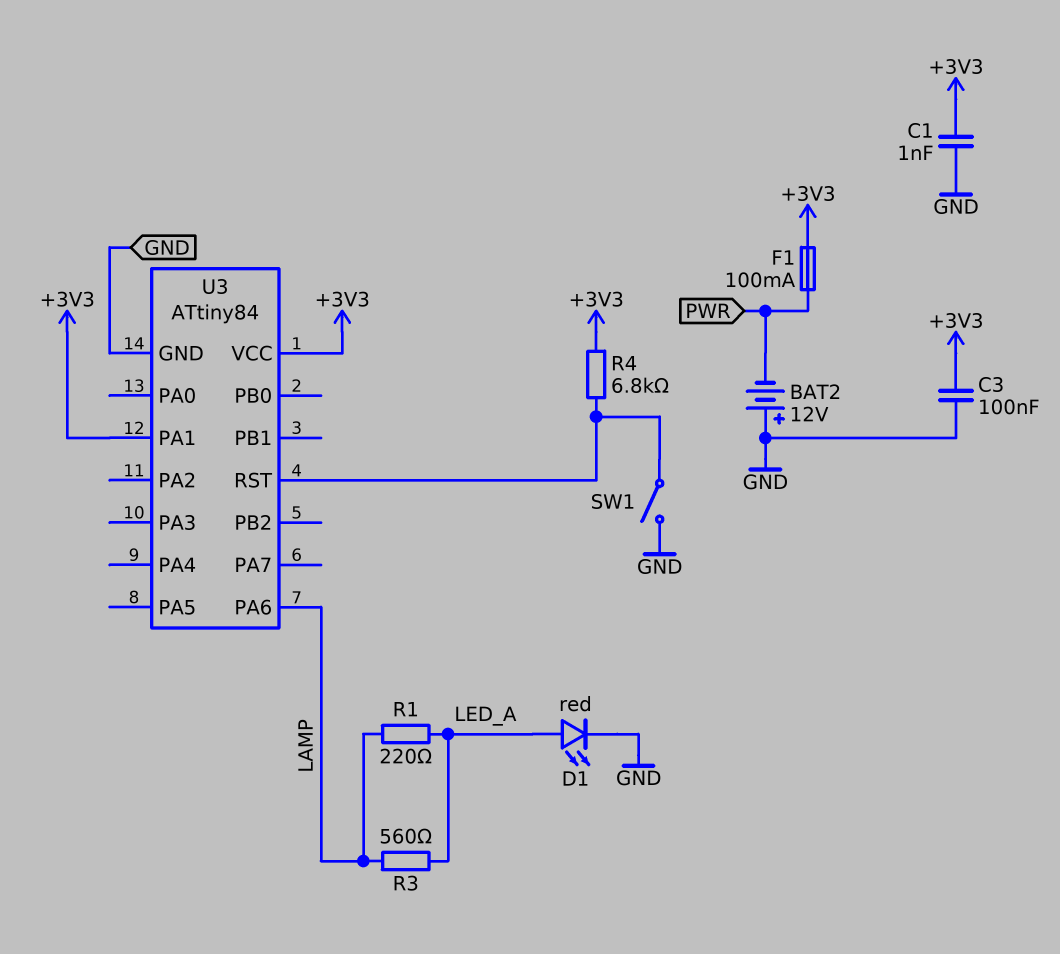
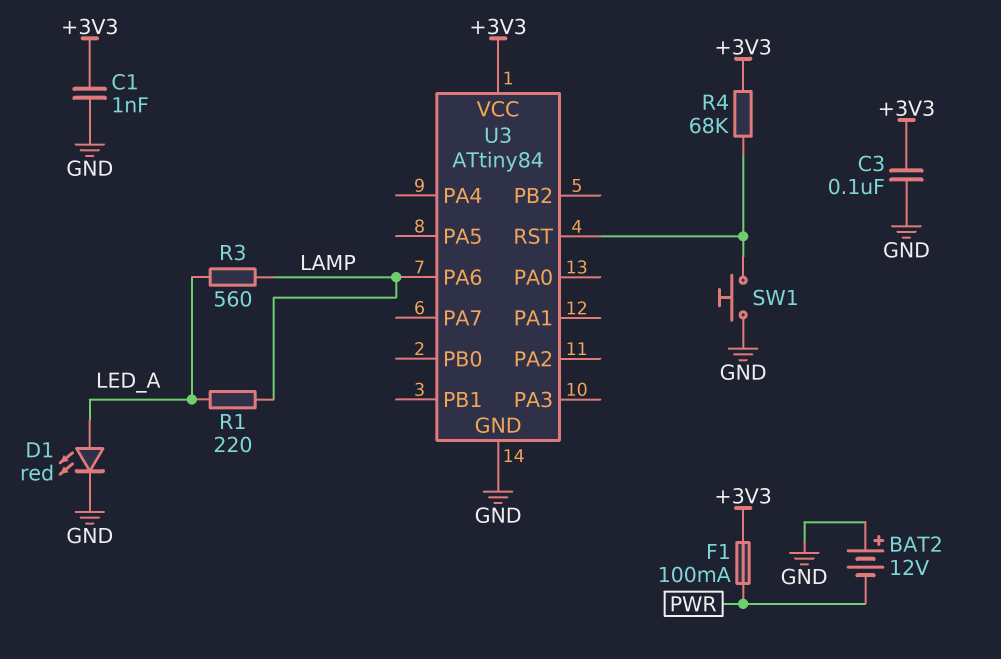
R4: 6.8k (+3V3, U3/RST) -> 68k (+3V3, U3/RST)
SW1: switch (GND, U3/RST) -> button (GND, U3/RST)
U3 pin PA1: +3V3 -> none

